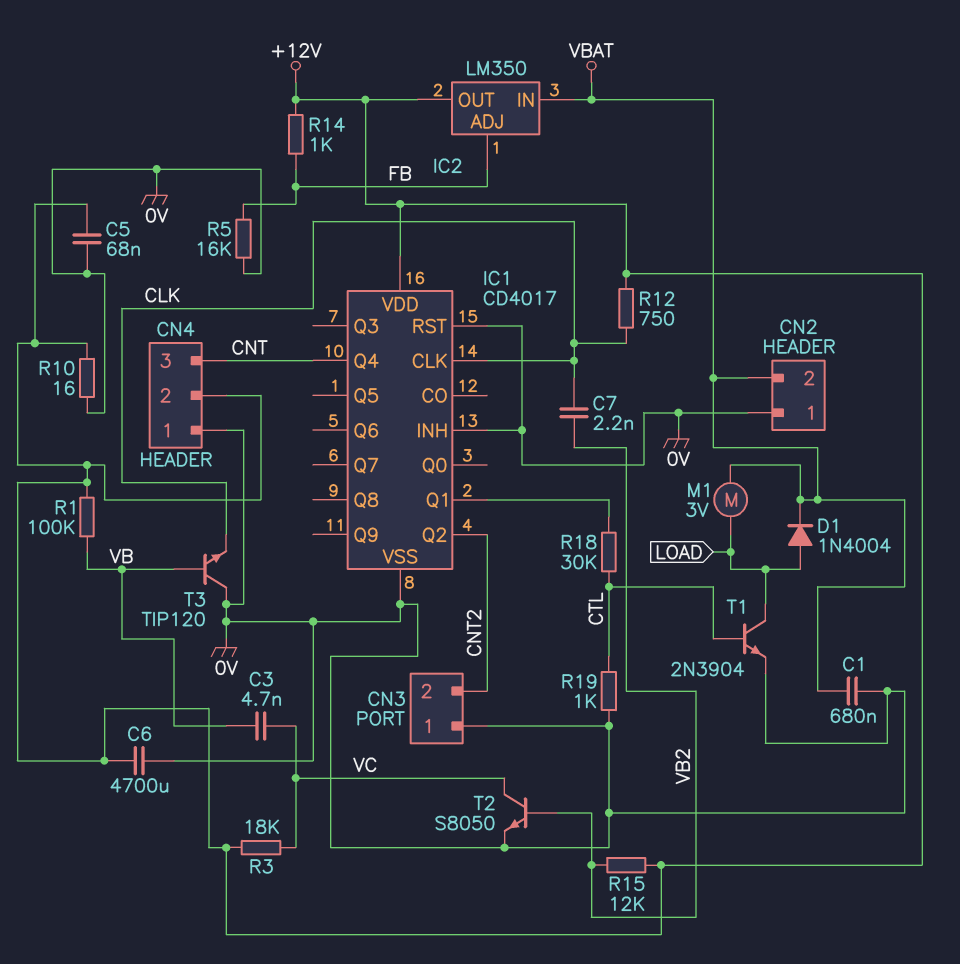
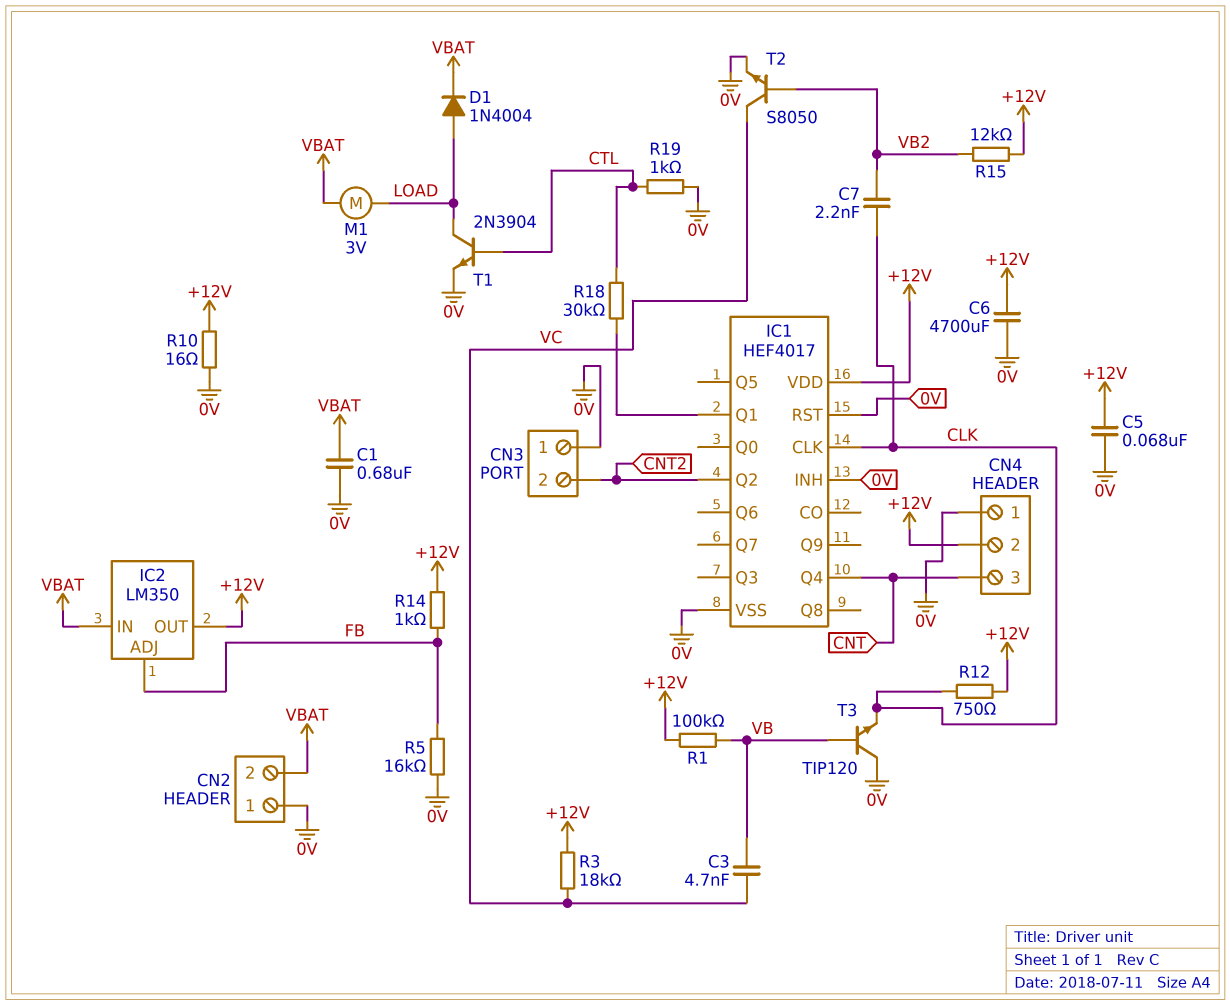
IC1: CD4017 -> HEF4017

